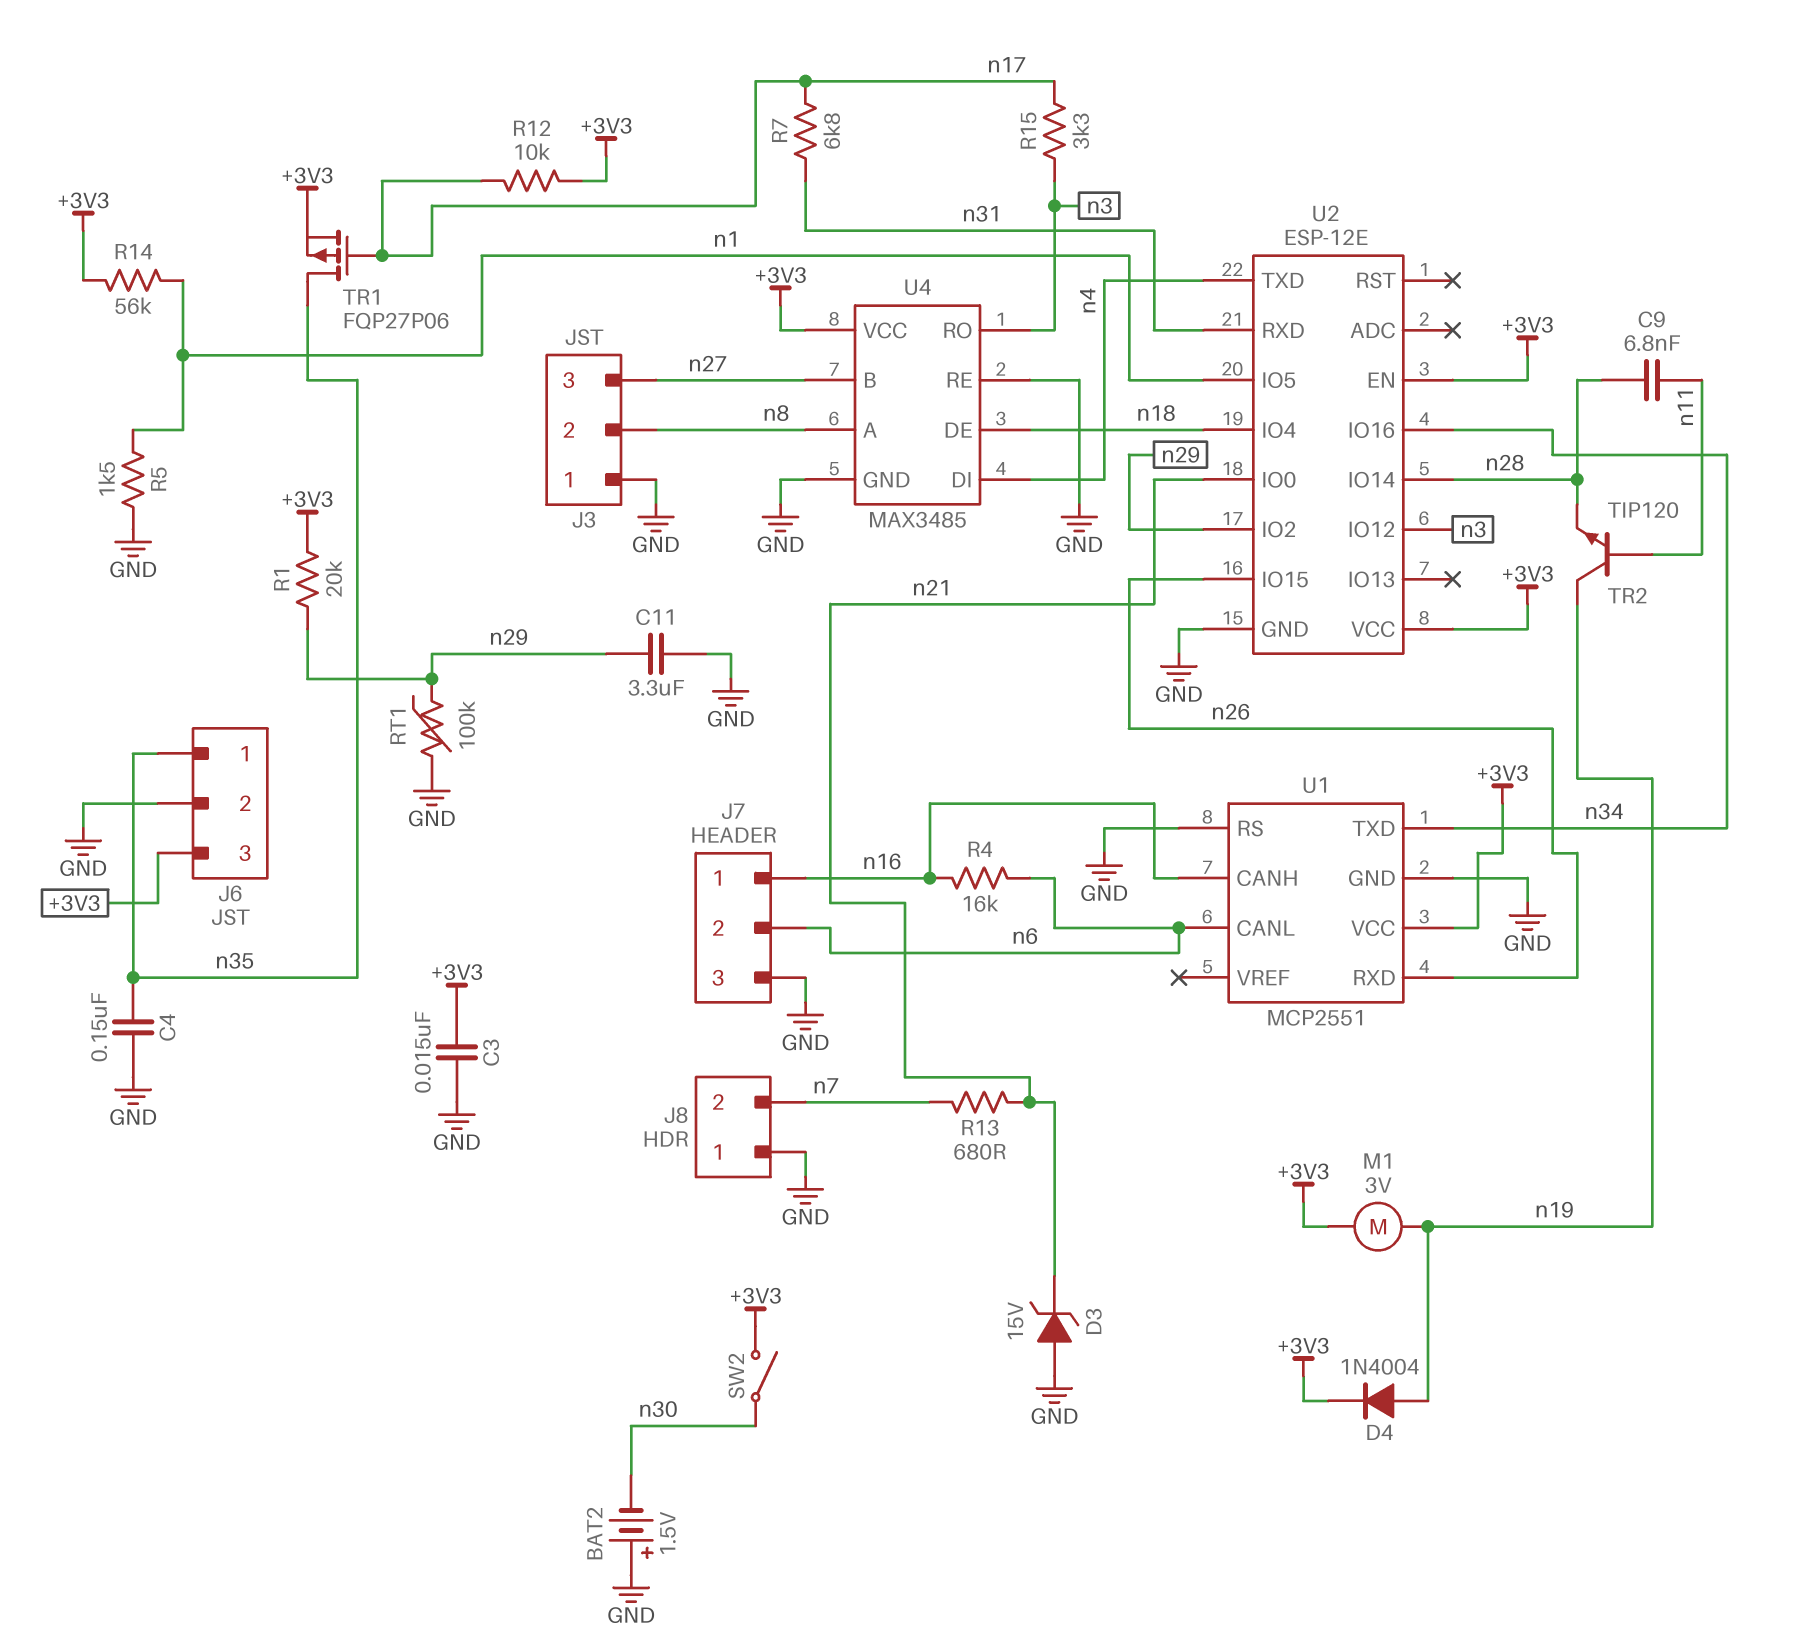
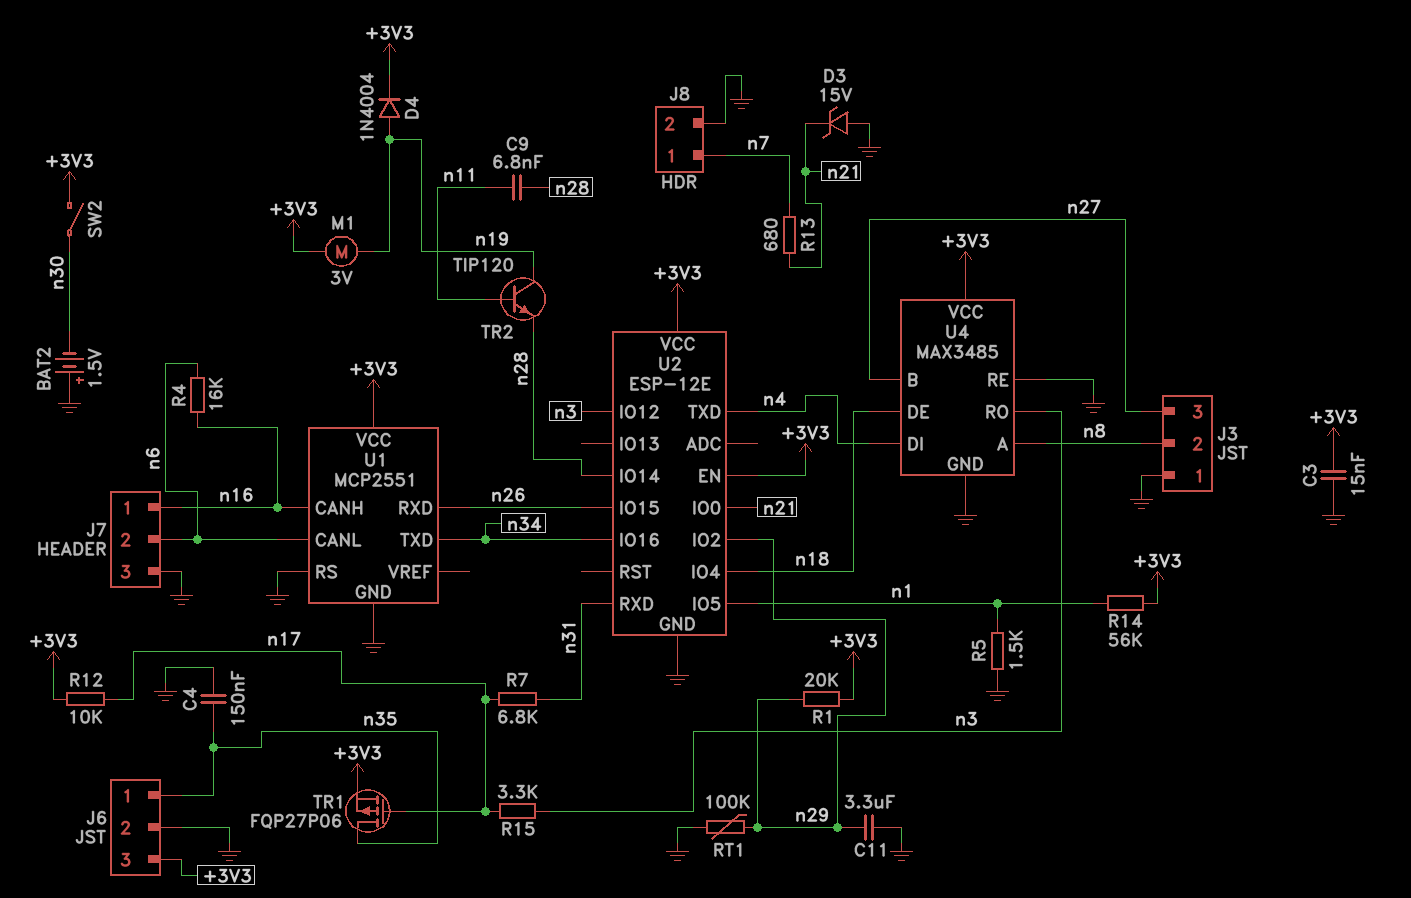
J8 pin 1: GND -> n7
J8 pin 2: n7 -> GND

